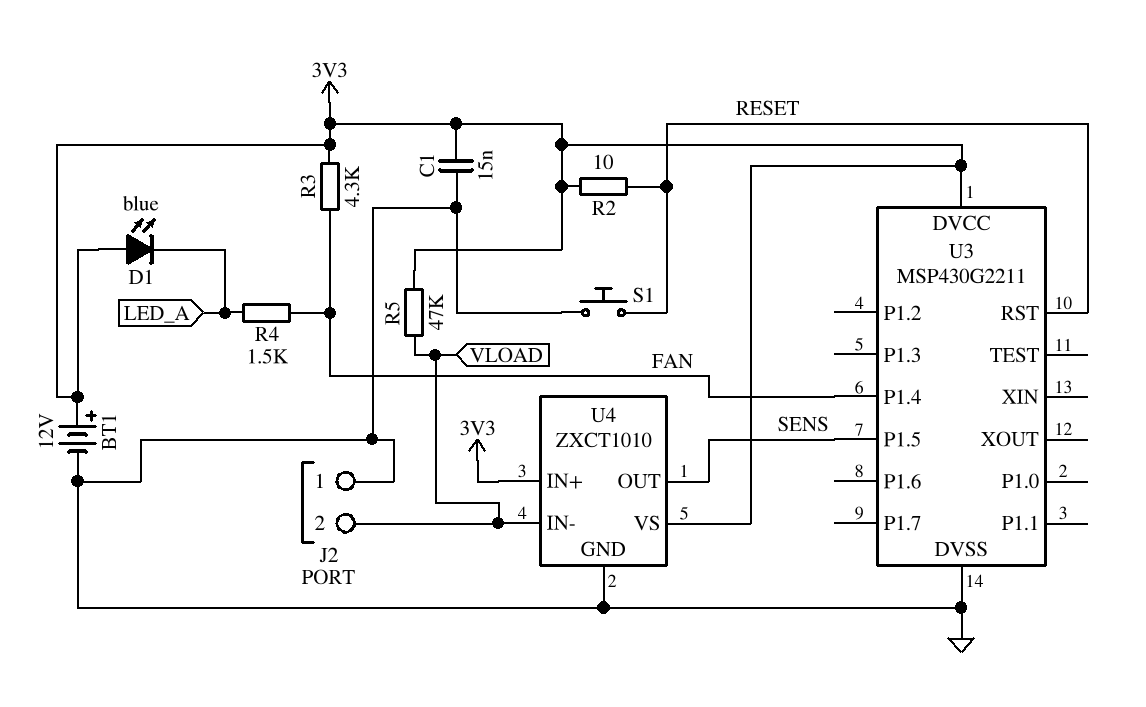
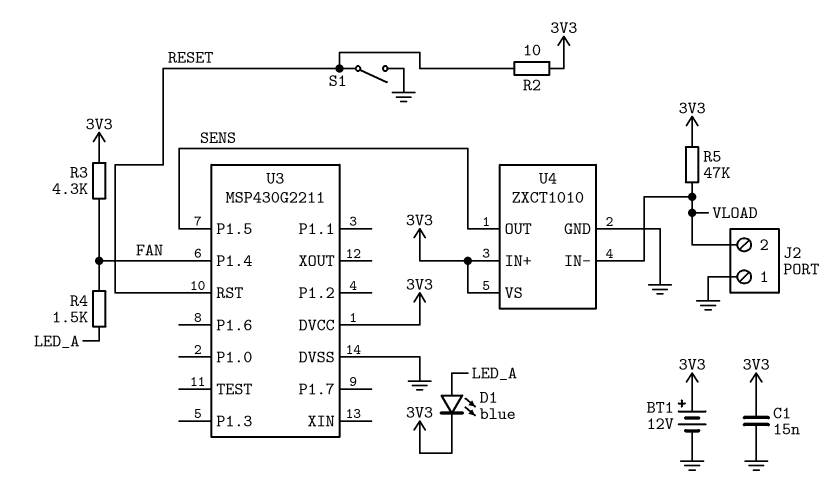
D1: LED blue (A 3V3, K LED_A) -> LED blue (A LED_A, K 3V3)
S1: button (GND, RESET) -> switch (GND, RESET)

